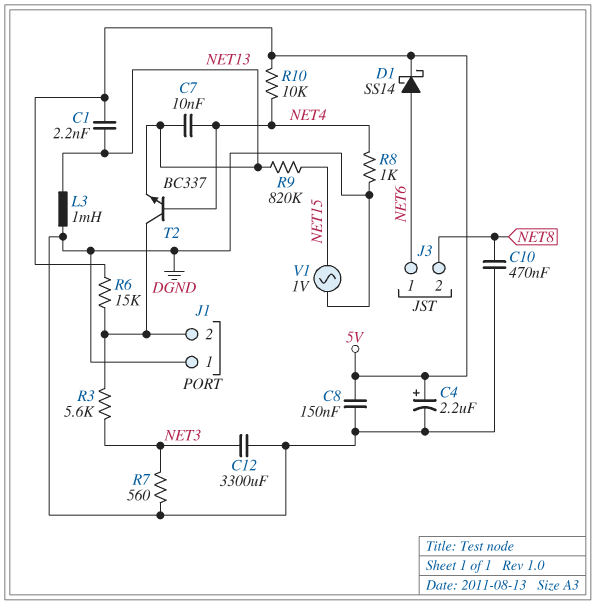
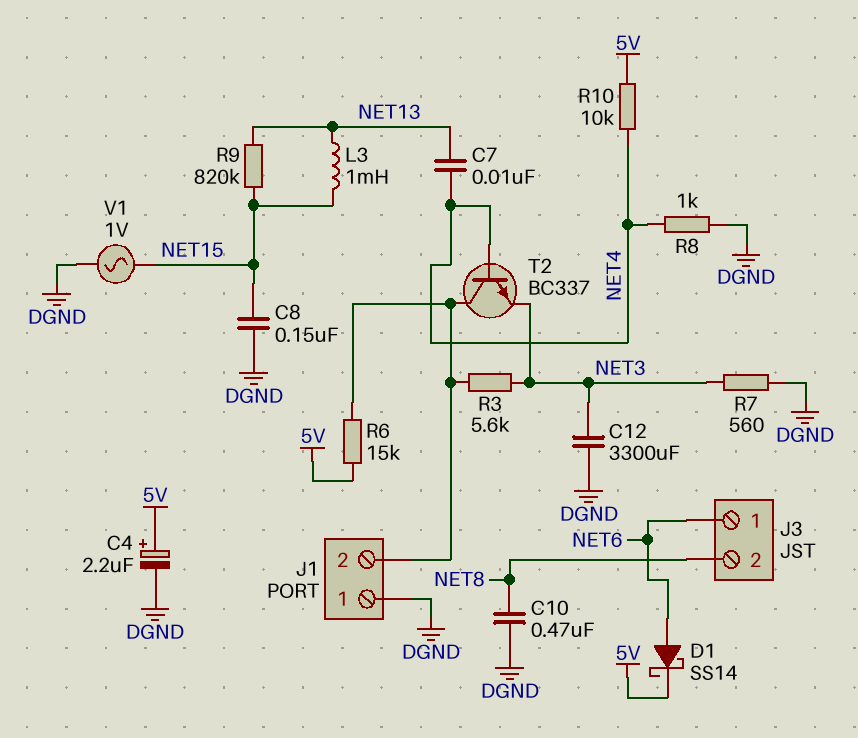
C1: 2.2nF (5V, NET13) -> none
C8: 150nF (5V, DGND) -> 150nF (DGND, NET15)
L3: 1mH (DGND, NET13) -> 1mH (NET13, NET15)
T2: NPN BC337 (B NET4, C J1/2, E NET13) -> NPN BC337 (B NET4, C J1/2, E NET3)

